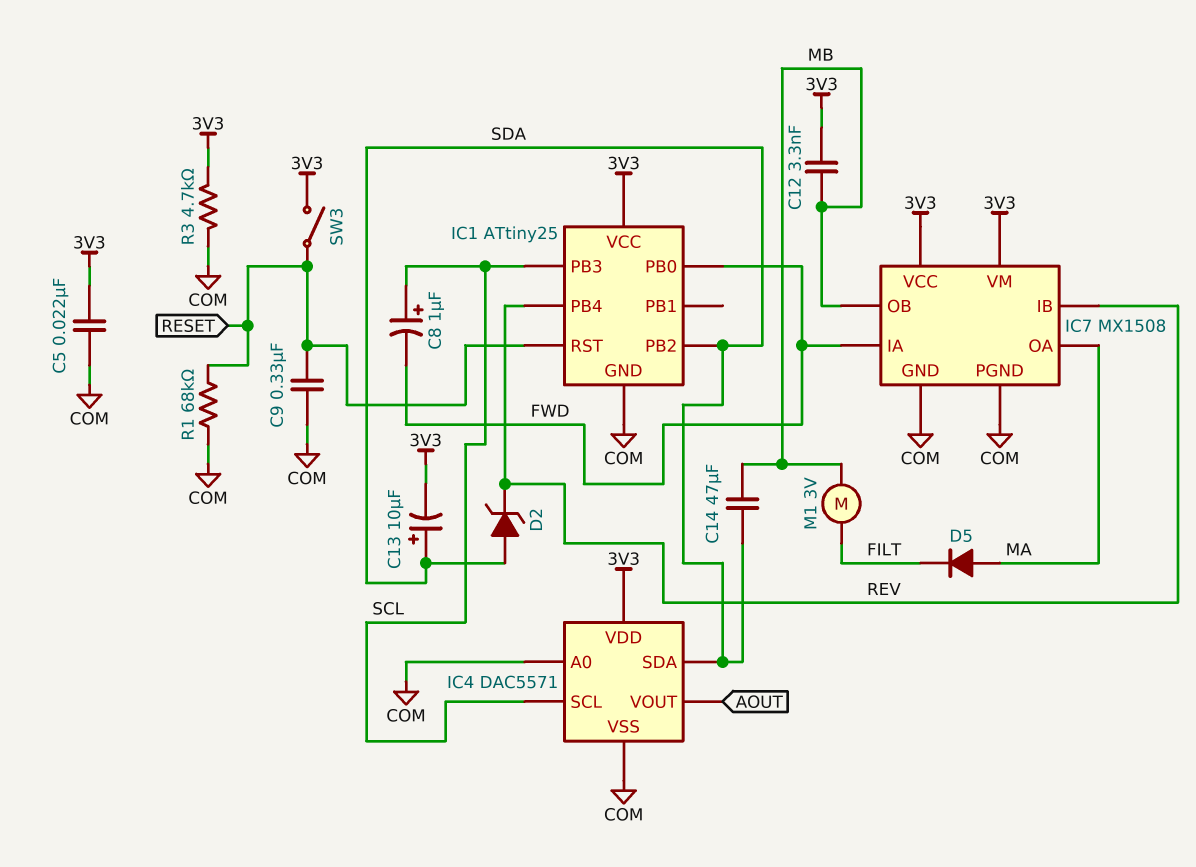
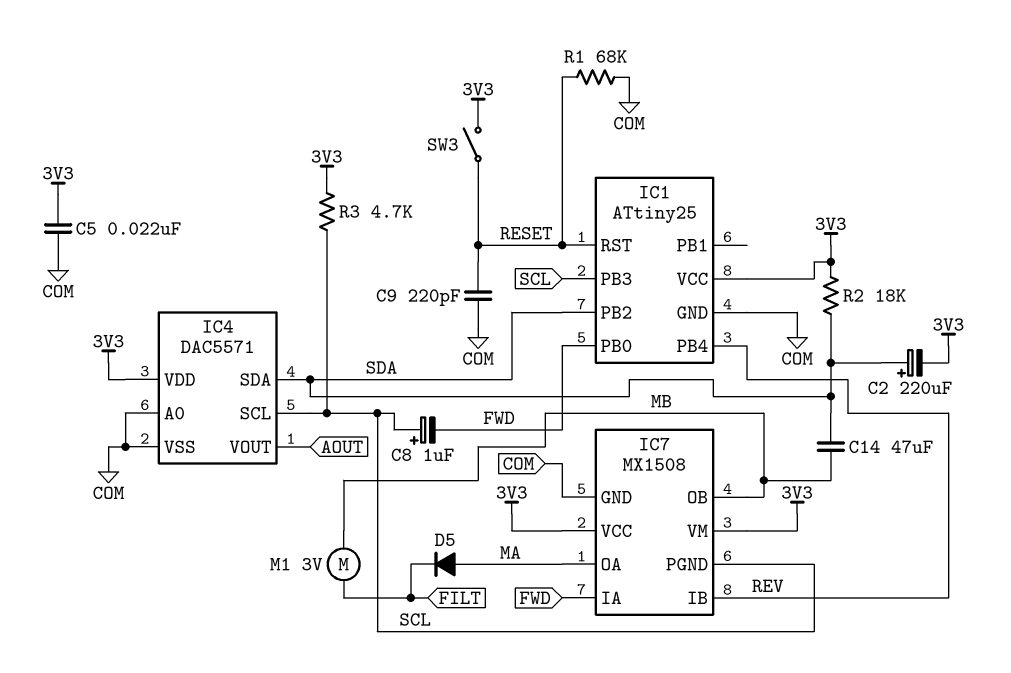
C2: none -> 220uF (plus SDA, minus 3V3)
C9: 330nF (COM, RESET) -> 220pF (COM, RESET)
C12: 3.3nF (3V3, MB) -> none
C13: 10uF (plus SDA, minus 3V3) -> none
D2: zener (A SDA, K REV) -> none
IC7 pin PGND: COM -> SCL
R2: none -> 18k (3V3, SDA)
R3: 4.7k (3V3, COM) -> 4.7k (3V3, SCL)

